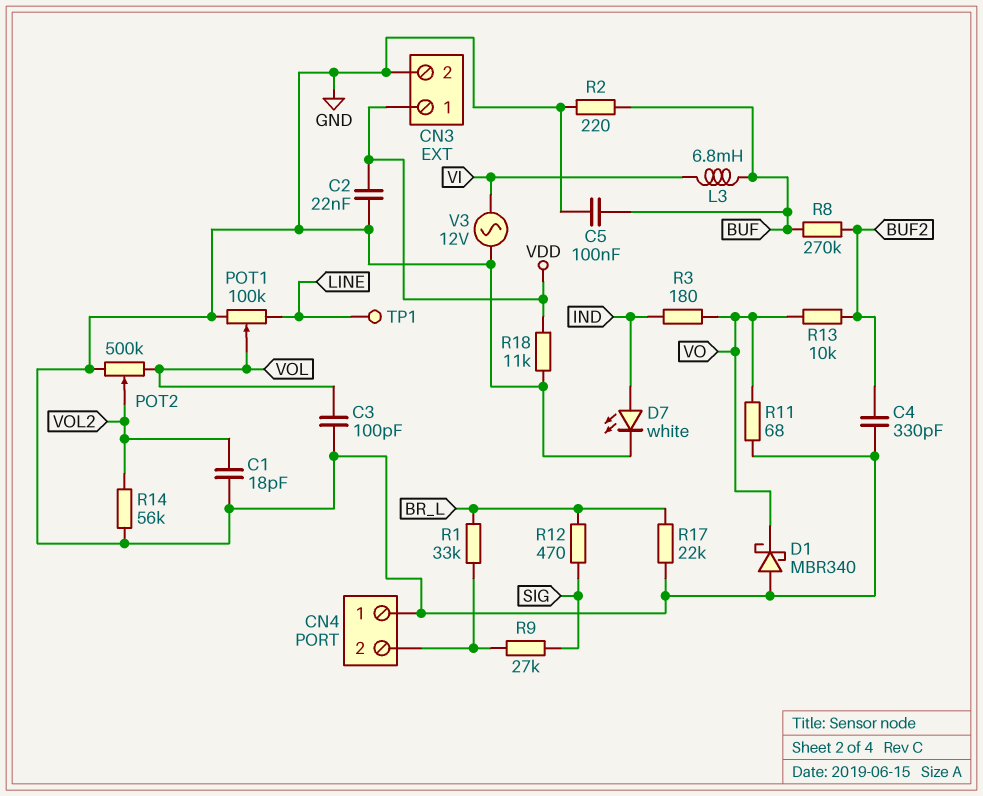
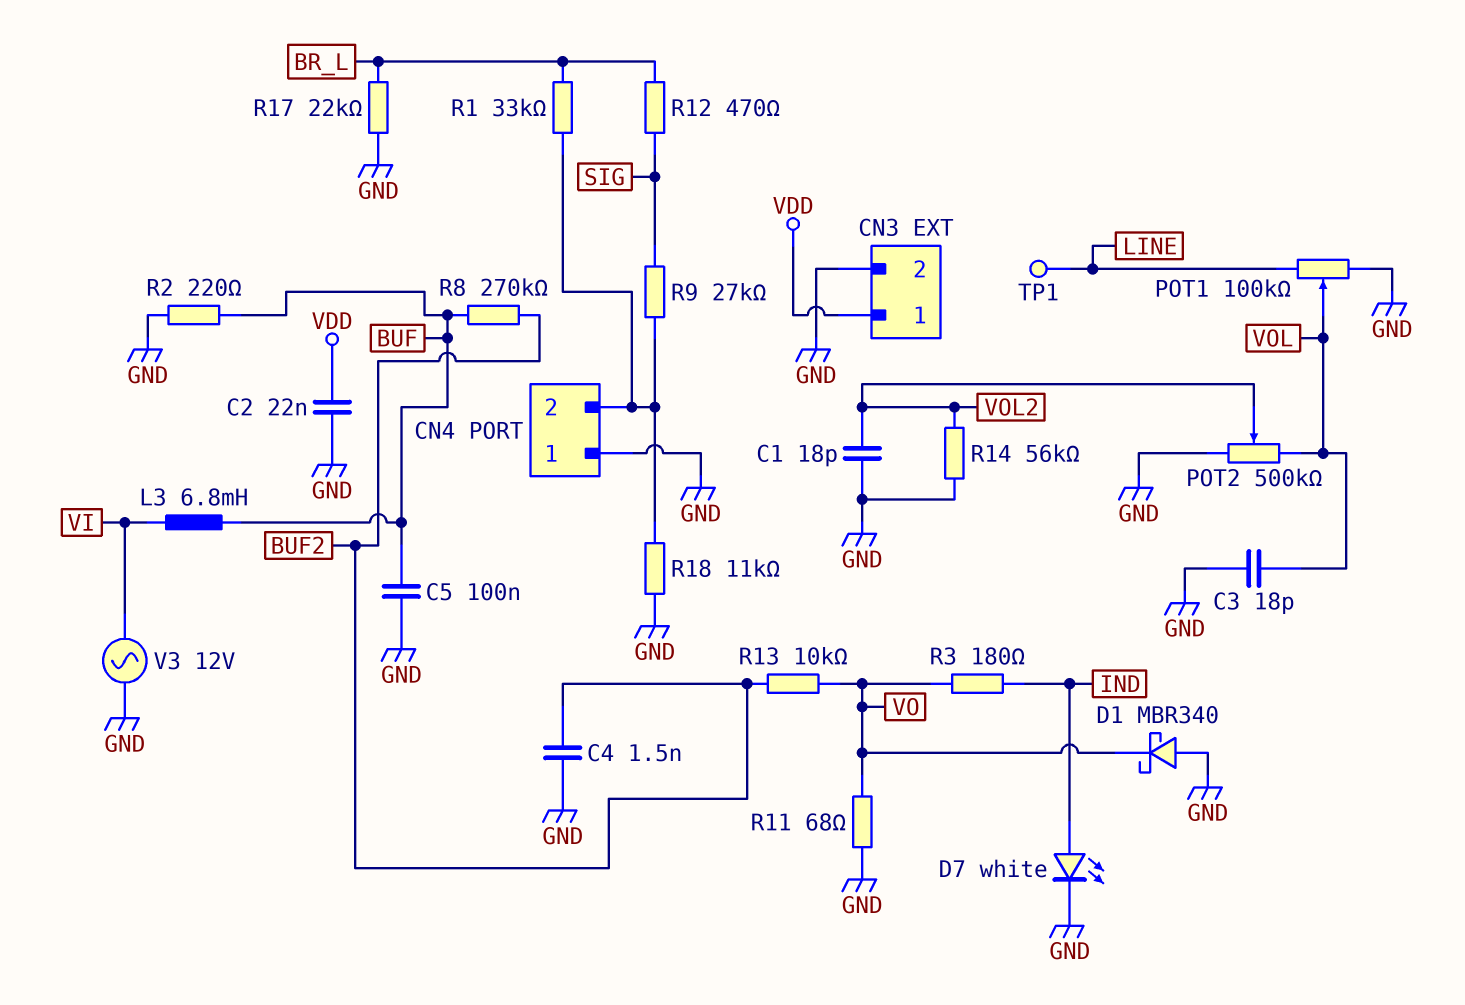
C3: 100pF (GND, VOL) -> 18pF (GND, VOL)
C4: 330pF (BUF2, GND) -> 1.5nF (BUF2, GND)
R18: 11k (GND, VDD) -> 11k (CN4/2, GND)

